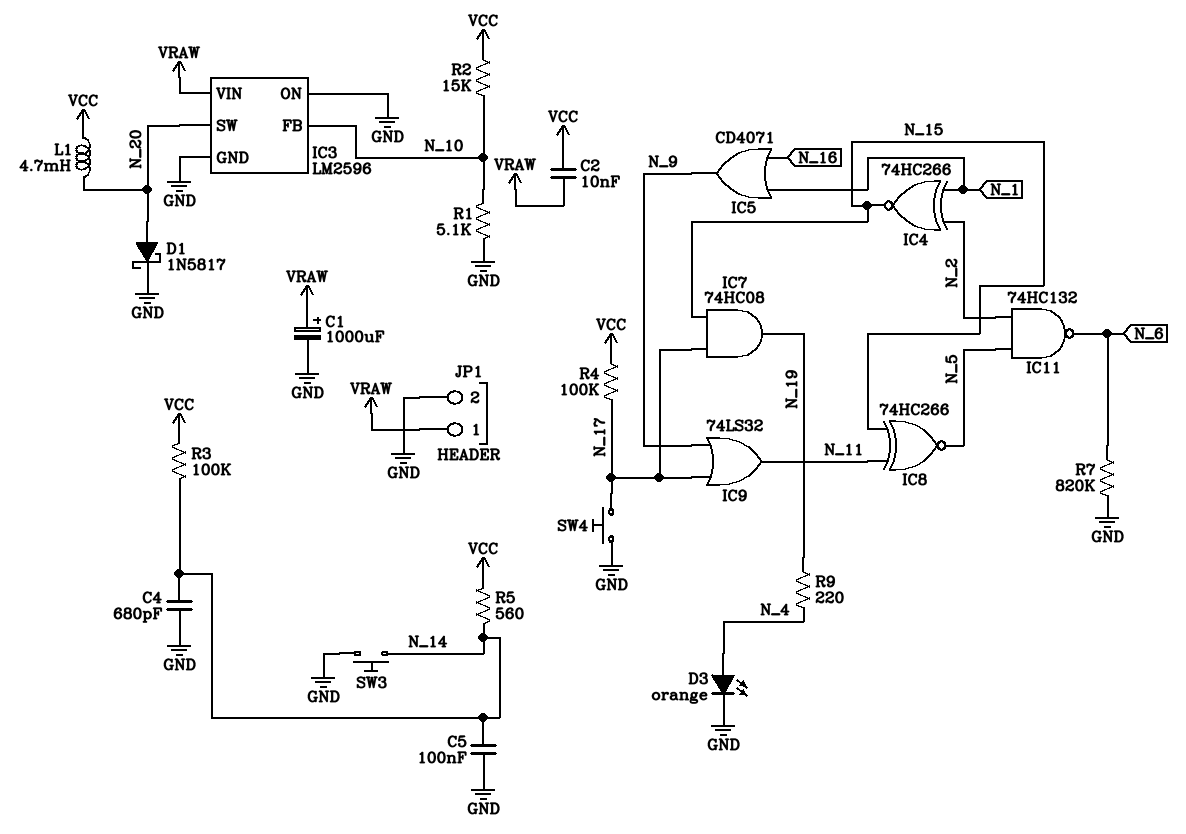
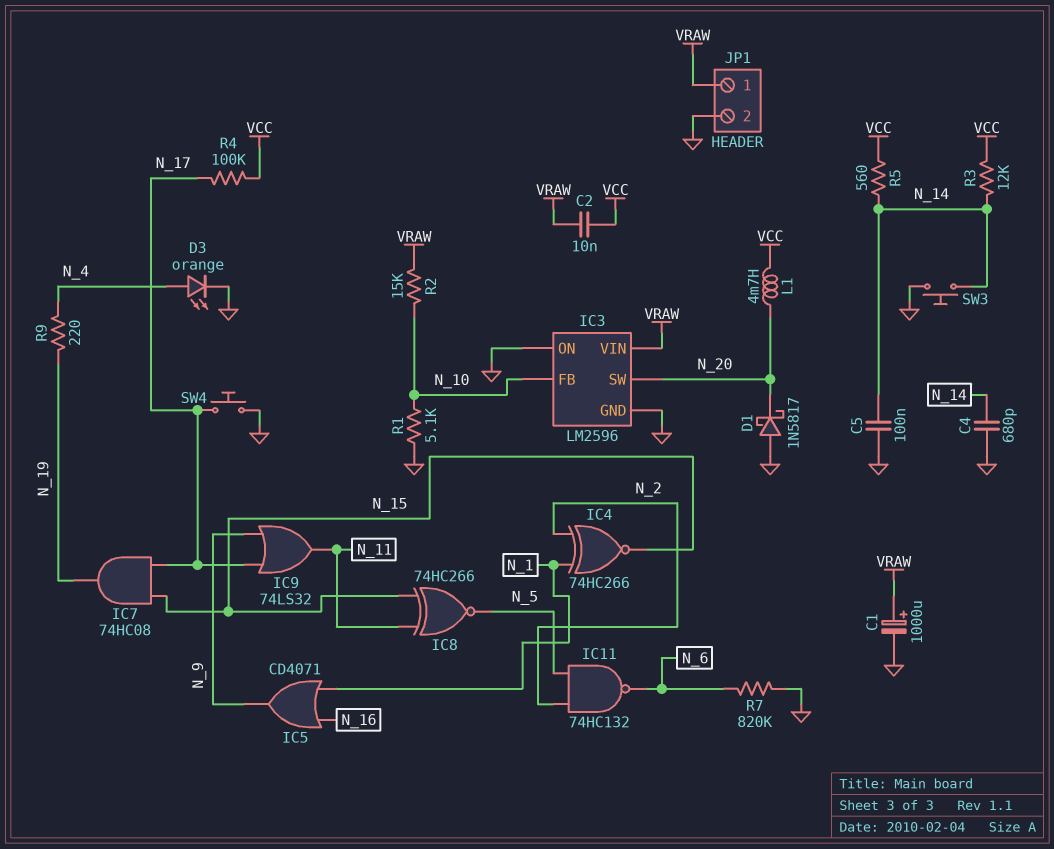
D1: schottky 1N5817 (A N_20, K GND) -> schottky 1N5817 (A GND, K N_20)
R2: 15k (N_10, VCC) -> 15k (N_10, VRAW)
R3: 100k (N_14, VCC) -> 12k (N_14, VCC)

